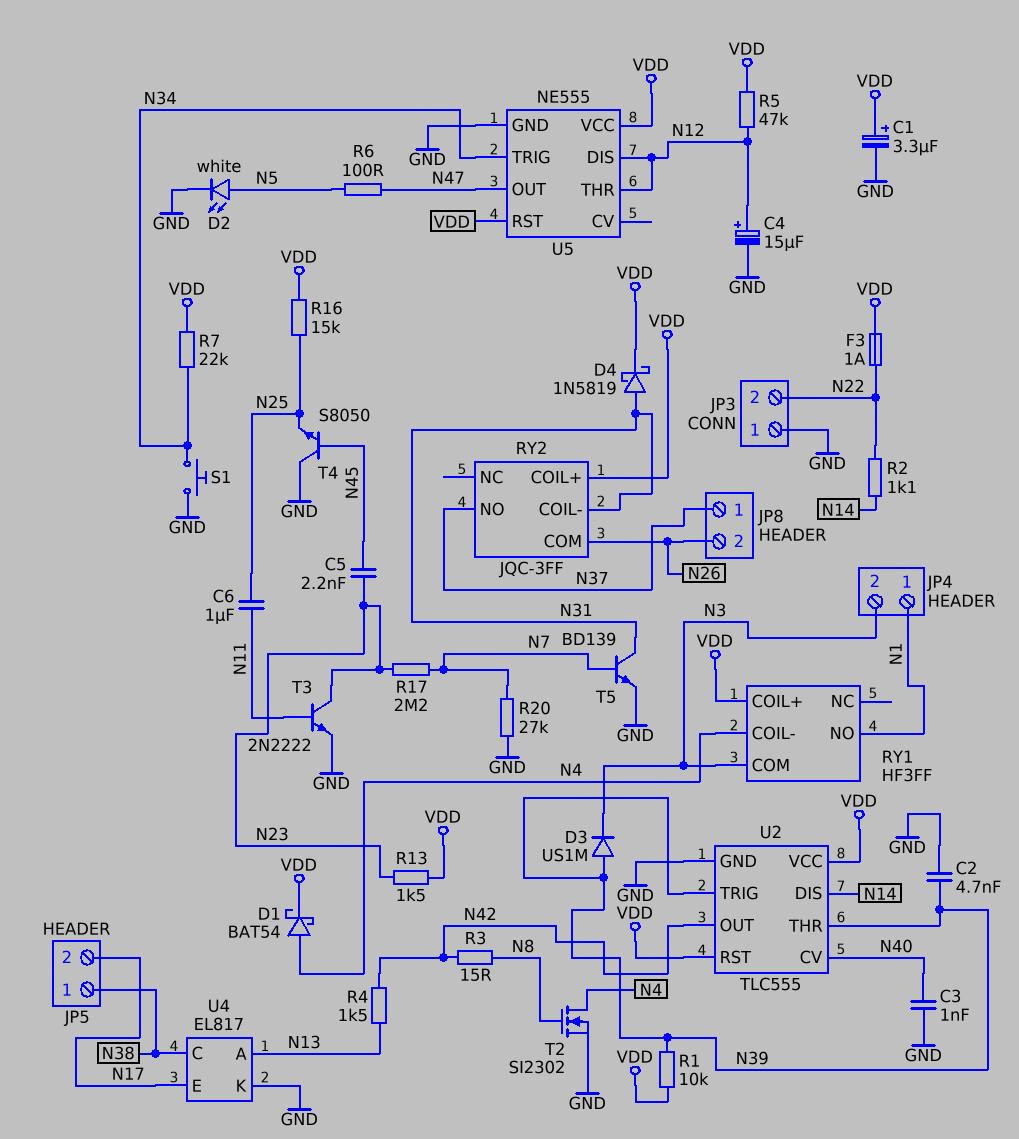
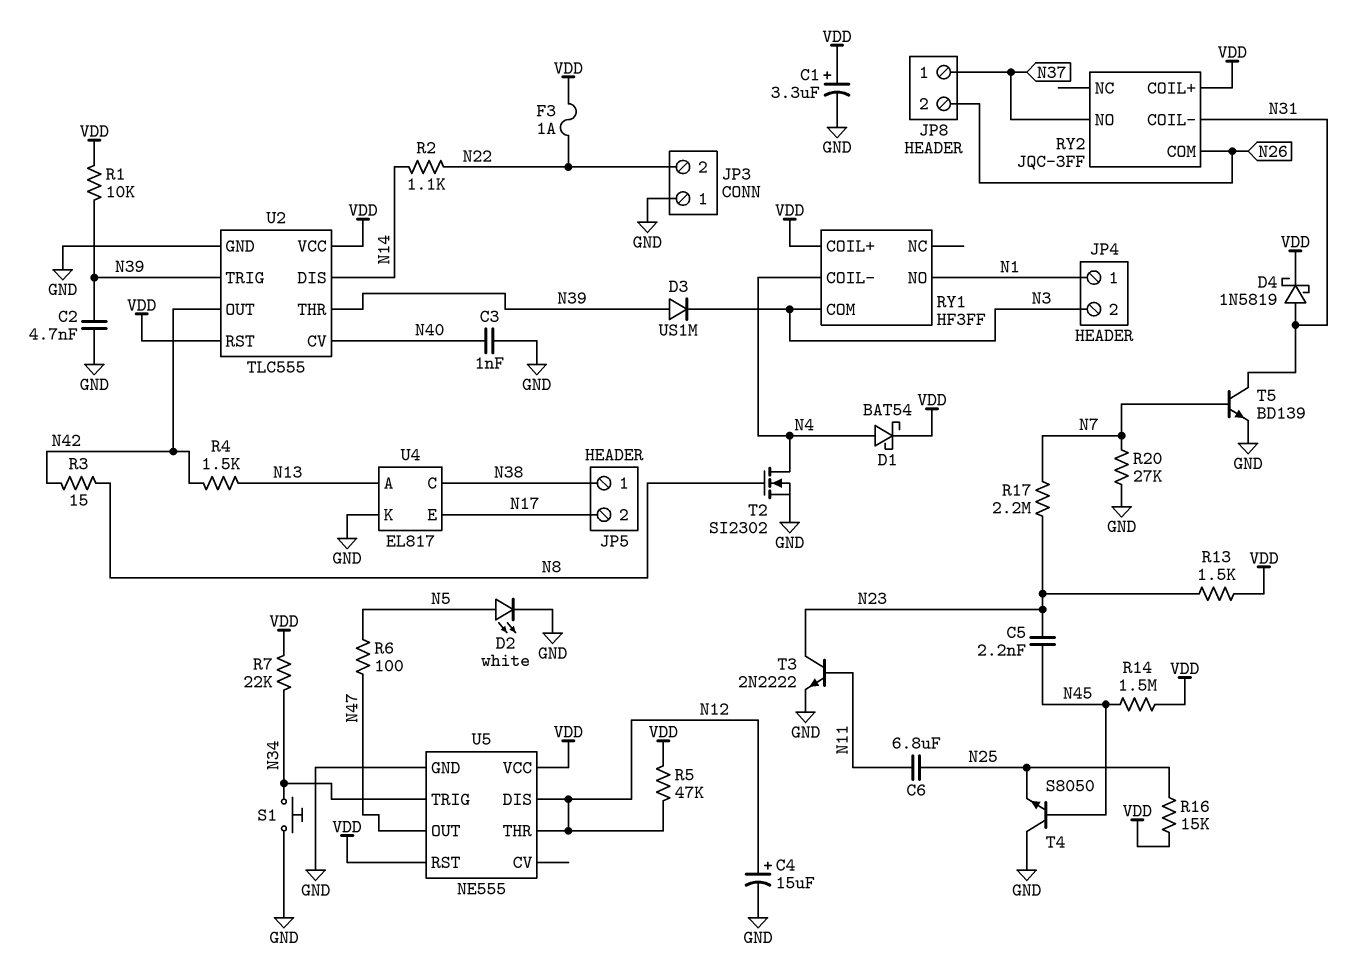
C6: 1uF (N11, N25) -> 6.8uF (N11, N25)
R14: none -> 1.5M (N45, VDD)

